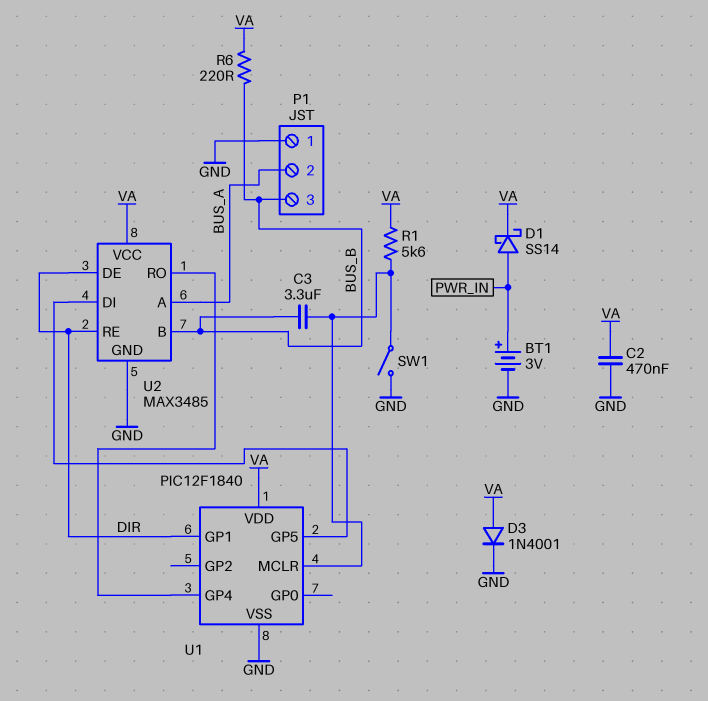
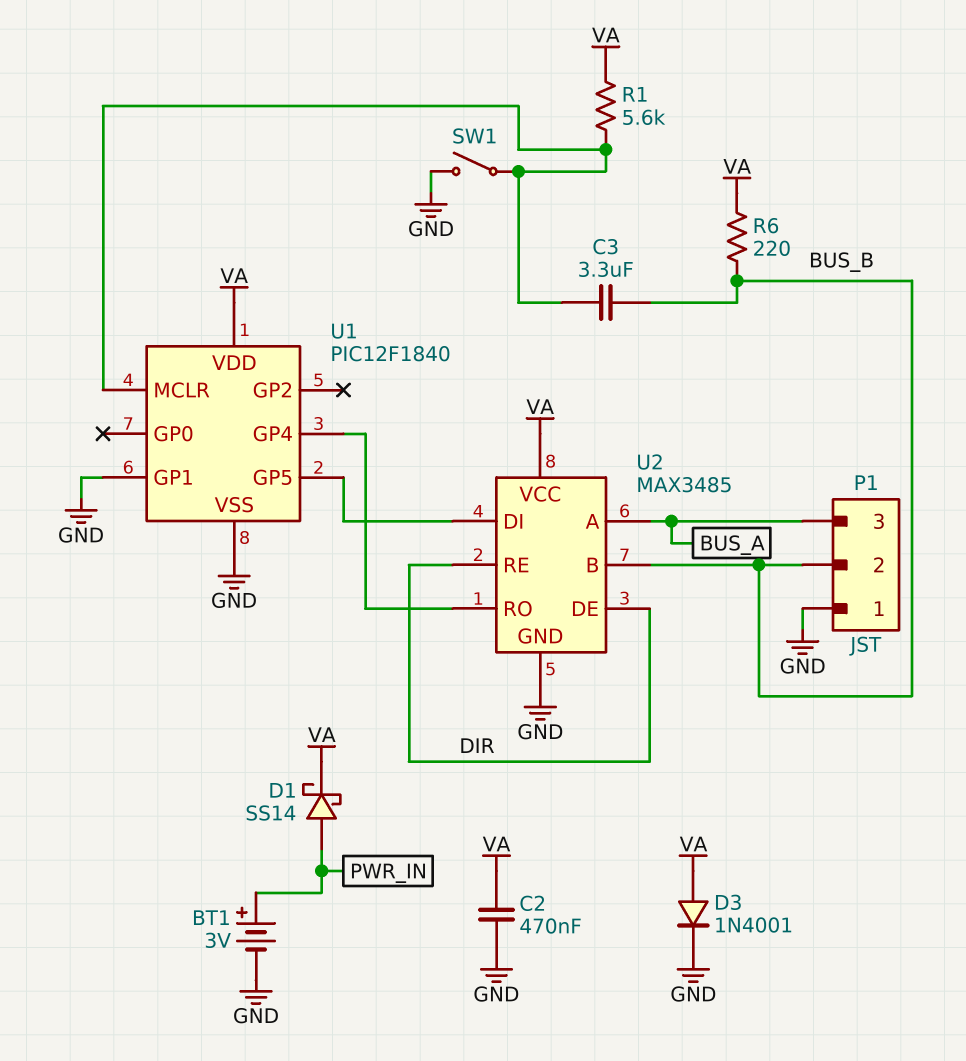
P1 pin 2: BUS_A -> BUS_B
P1 pin 3: BUS_B -> BUS_A
U1 pin GP1: DIR -> GND

